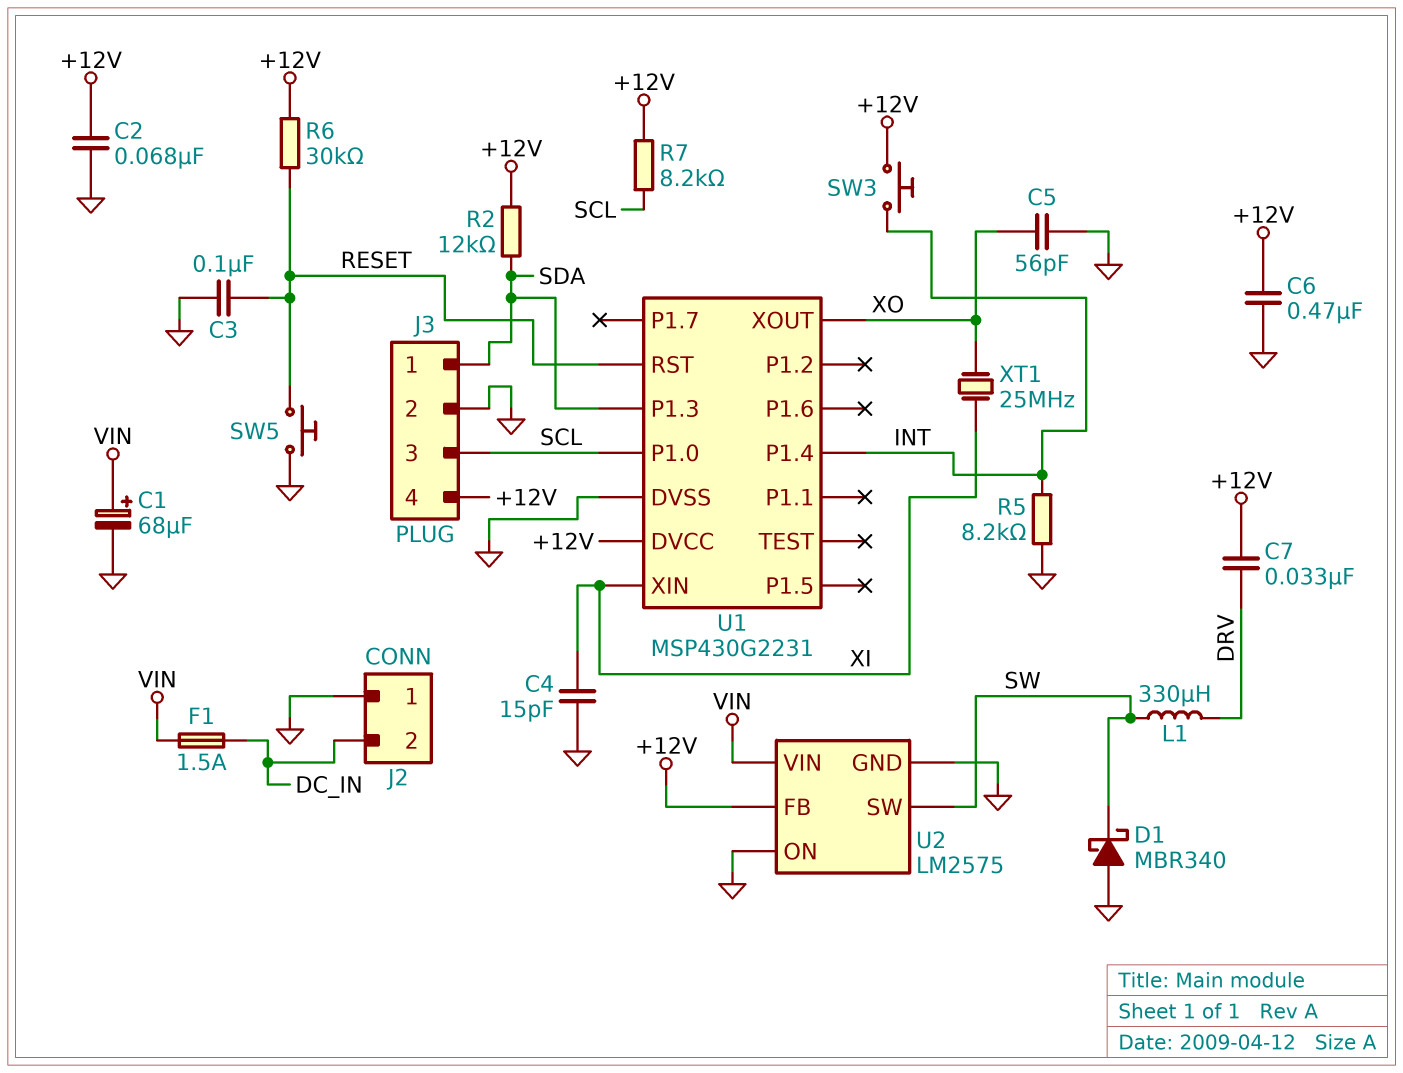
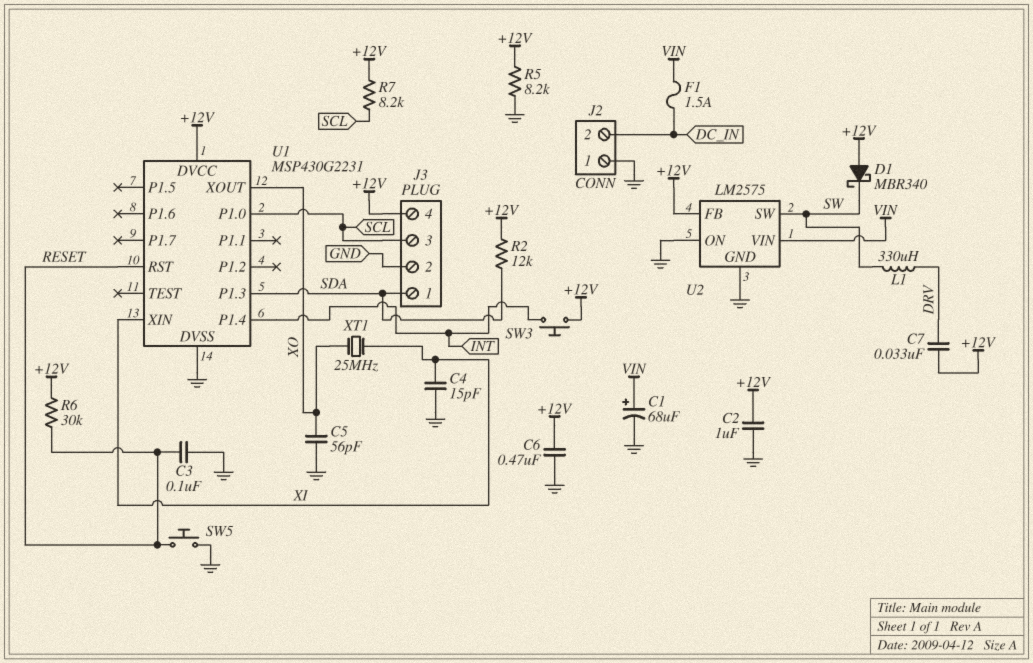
C2: 68nF (+12V, GND) -> 1uF (+12V, GND)
D1: schottky MBR340 (A GND, K SW) -> schottky MBR340 (A +12V, K SW)
R5: 8.2k (GND, INT) -> 8.2k (+12V, GND)

